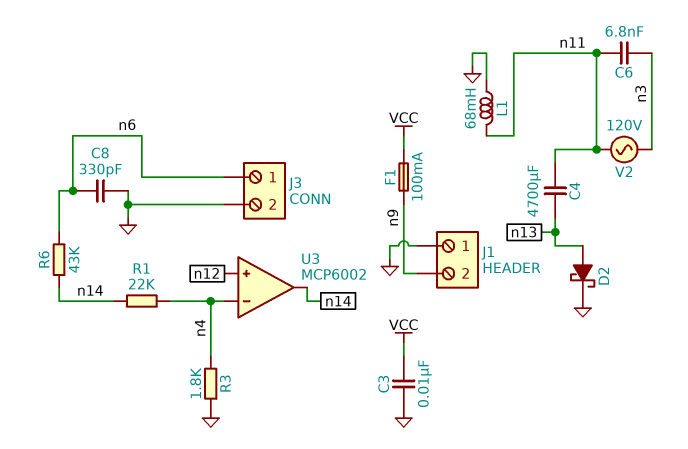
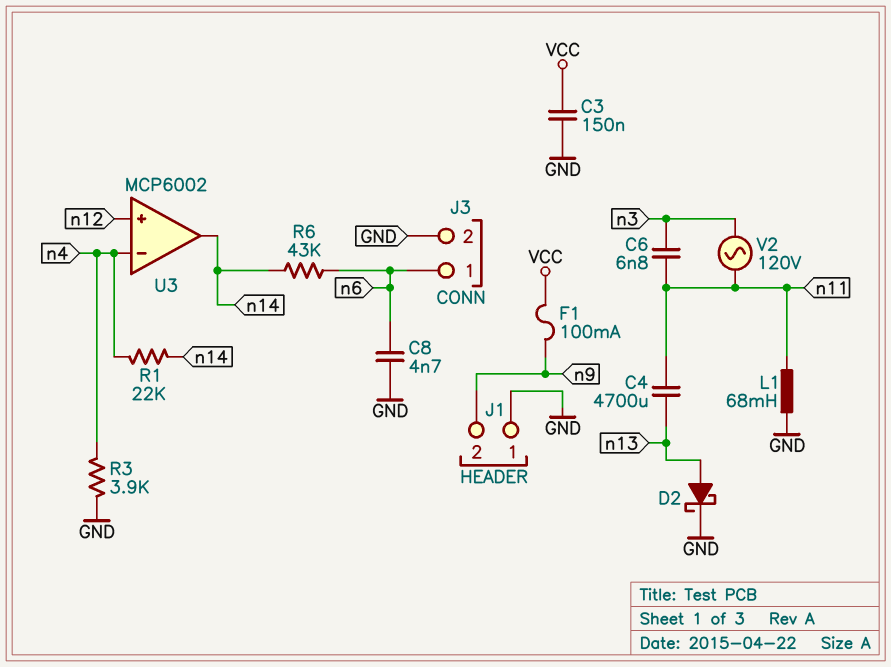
C3: 10nF (GND, VCC) -> 150nF (GND, VCC)
C8: 330pF (GND, n6) -> 4.7nF (GND, n6)
R3: 1.8k (GND, n4) -> 3.9k (GND, n4)

